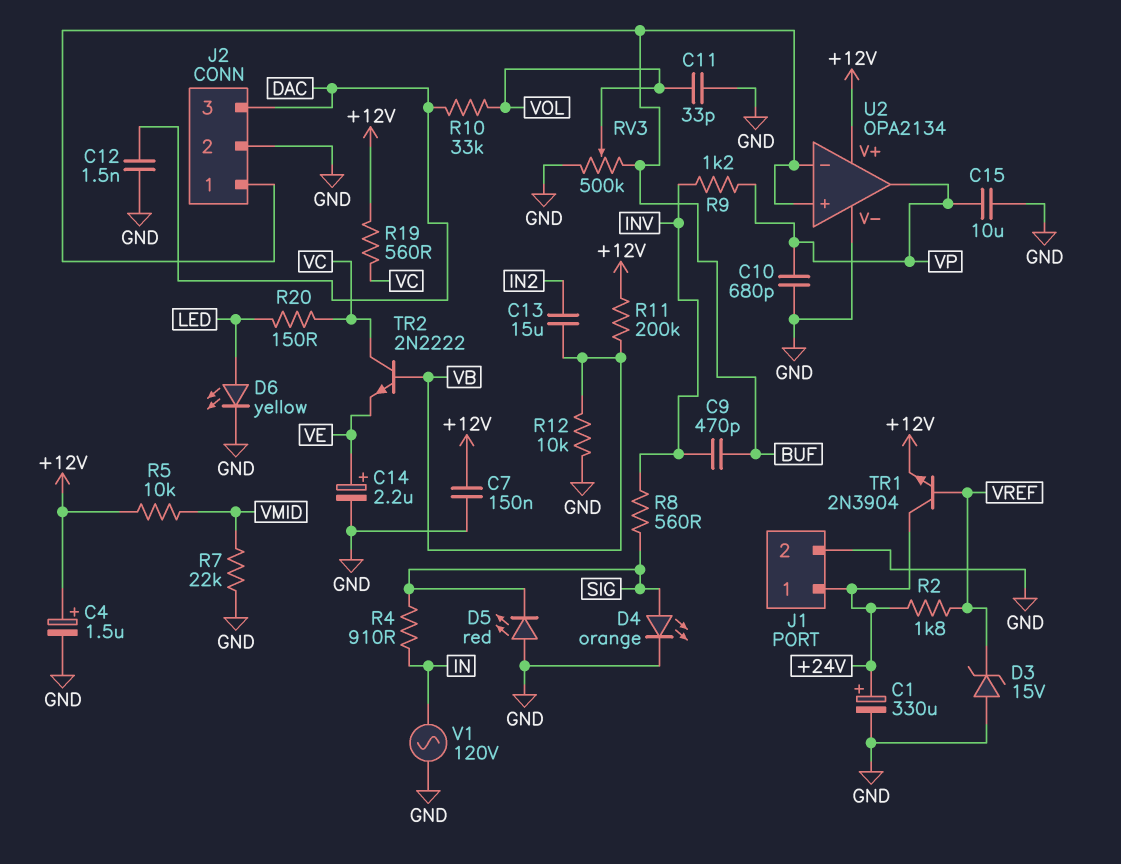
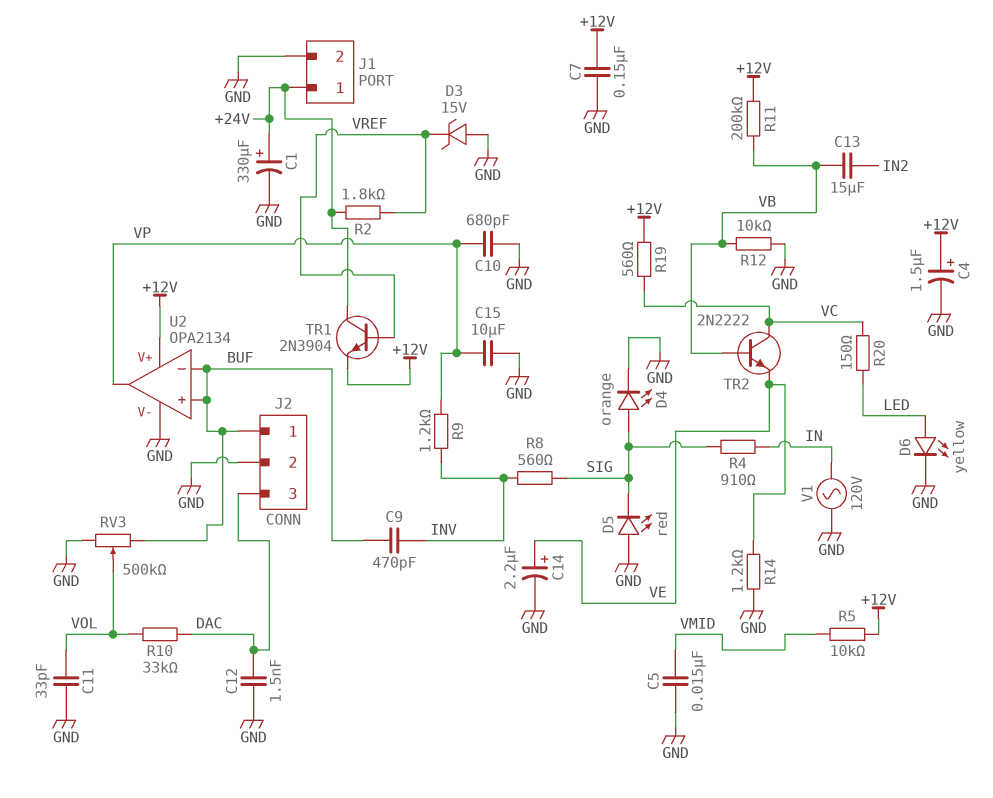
C5: none -> 15nF (GND, VMID)
R7: 22k (GND, VMID) -> none
R14: none -> 1.2k (GND, VE)

